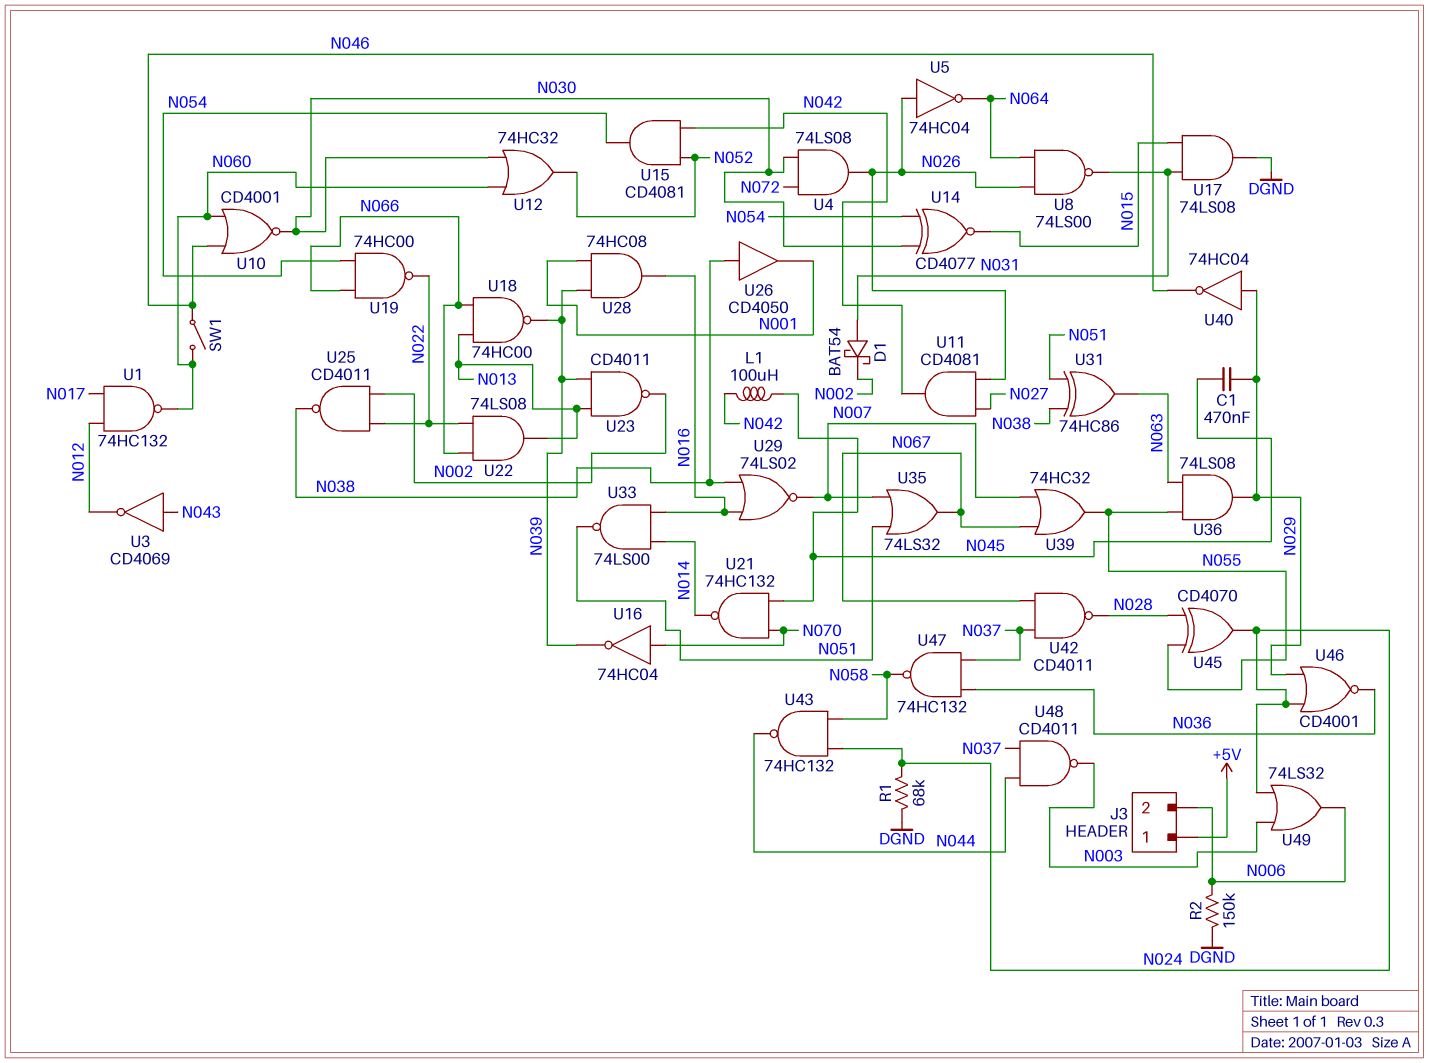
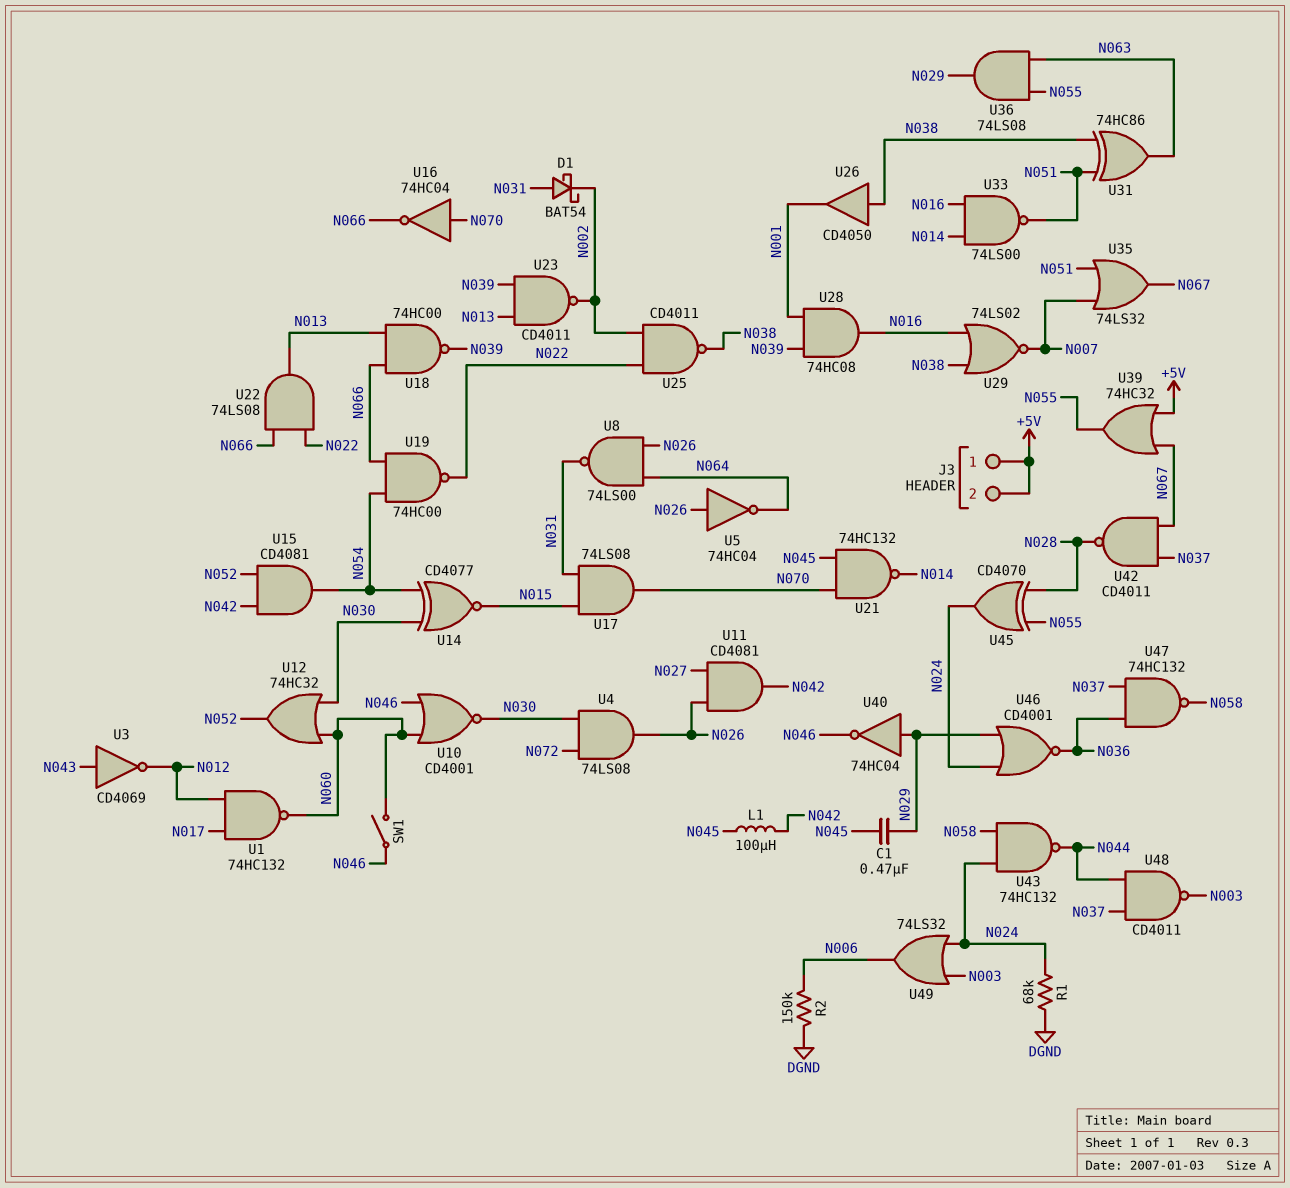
J3 pin 2: N006 -> +5V
U16: NOT 74HC04 (in N070, out N039) -> NOT 74HC04 (in N070, out N066)
U17: AND 74LS08 (in N015, in N031, out DGND) -> AND 74LS08 (in N015, in N031, out N070)
U39: OR 74HC32 (in N007, in N067, out N055) -> OR 74HC32 (in +5V, in N067, out N055)

